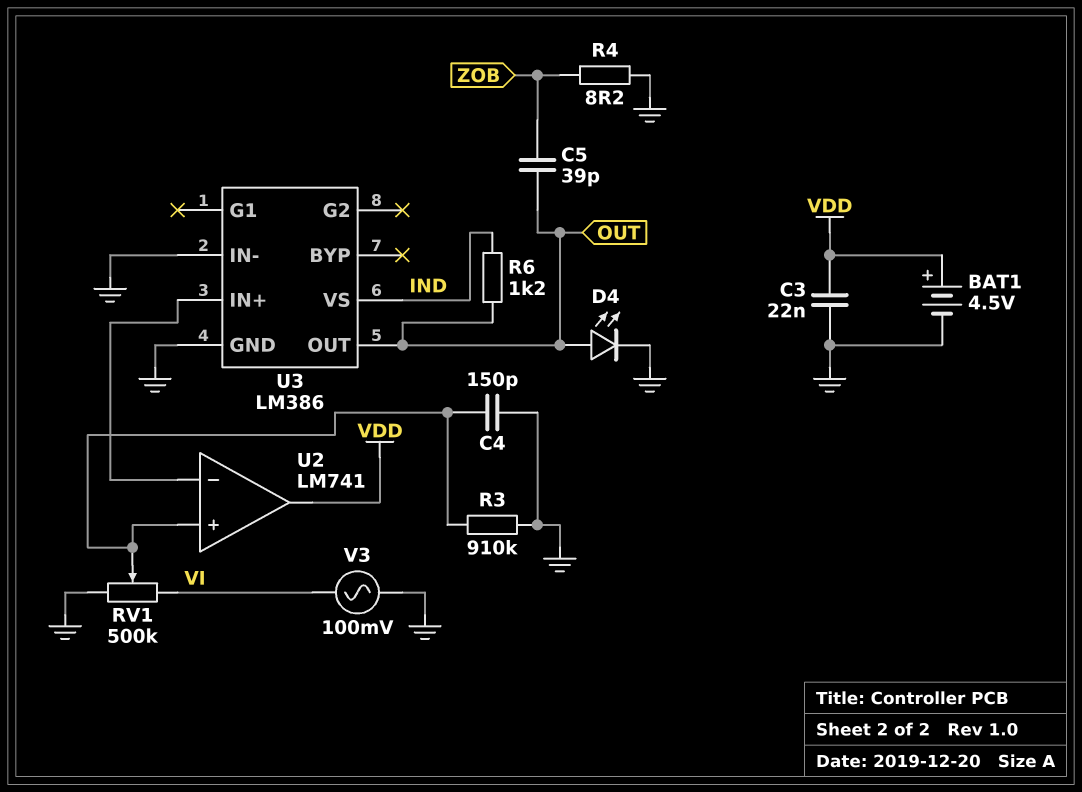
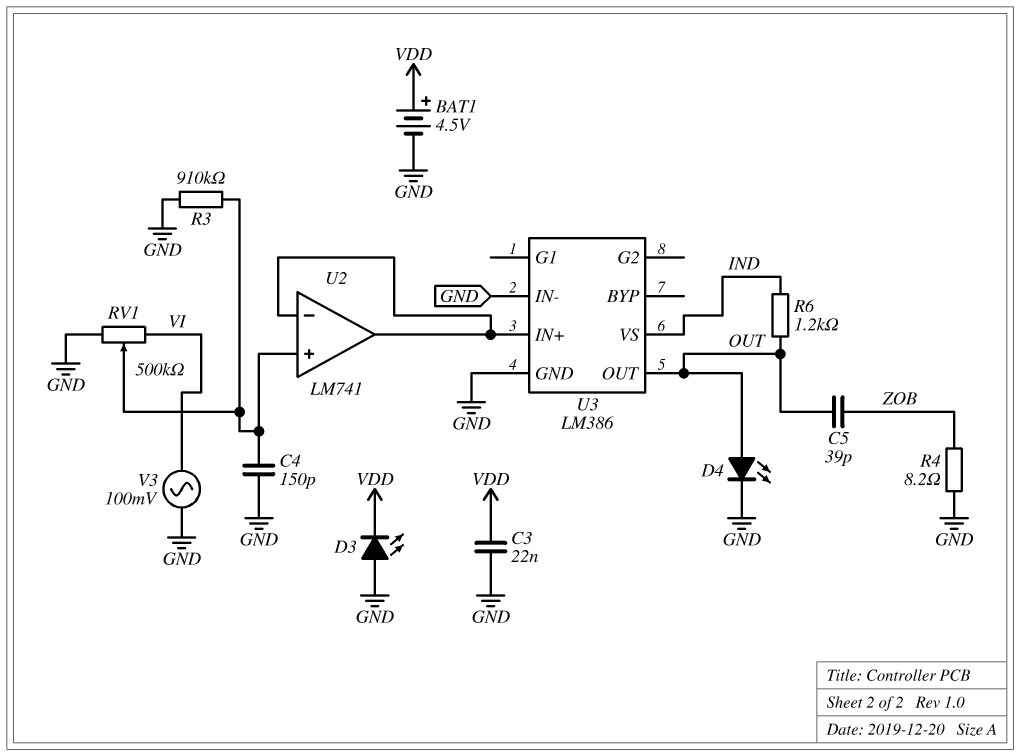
D3: none -> LED (A GND, K VDD)
U2 pin out: VDD -> U2/in-

